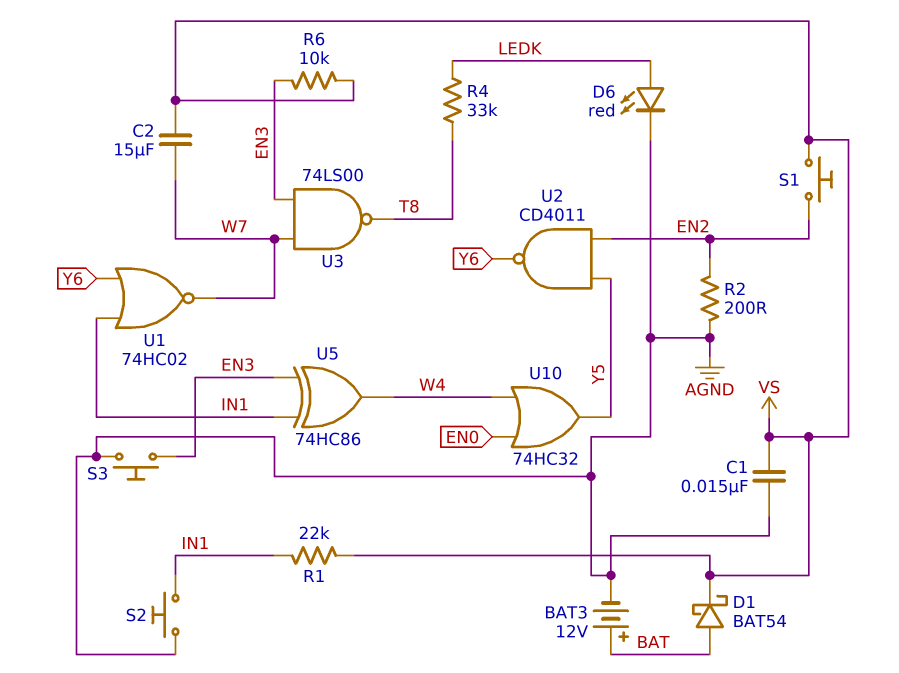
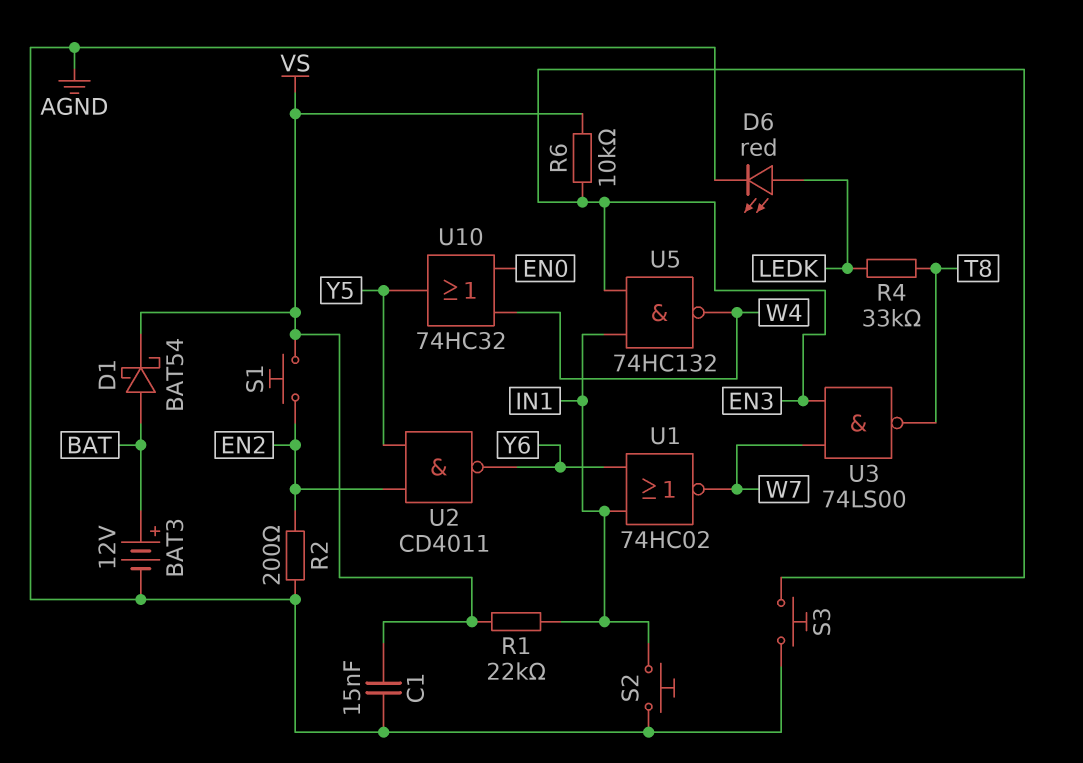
C2: 15uF (VS, W7) -> none
U5: XOR 74HC86 (in EN3, in IN1, out W4) -> NAND 74HC132 (in EN3, in IN1, out W4)

